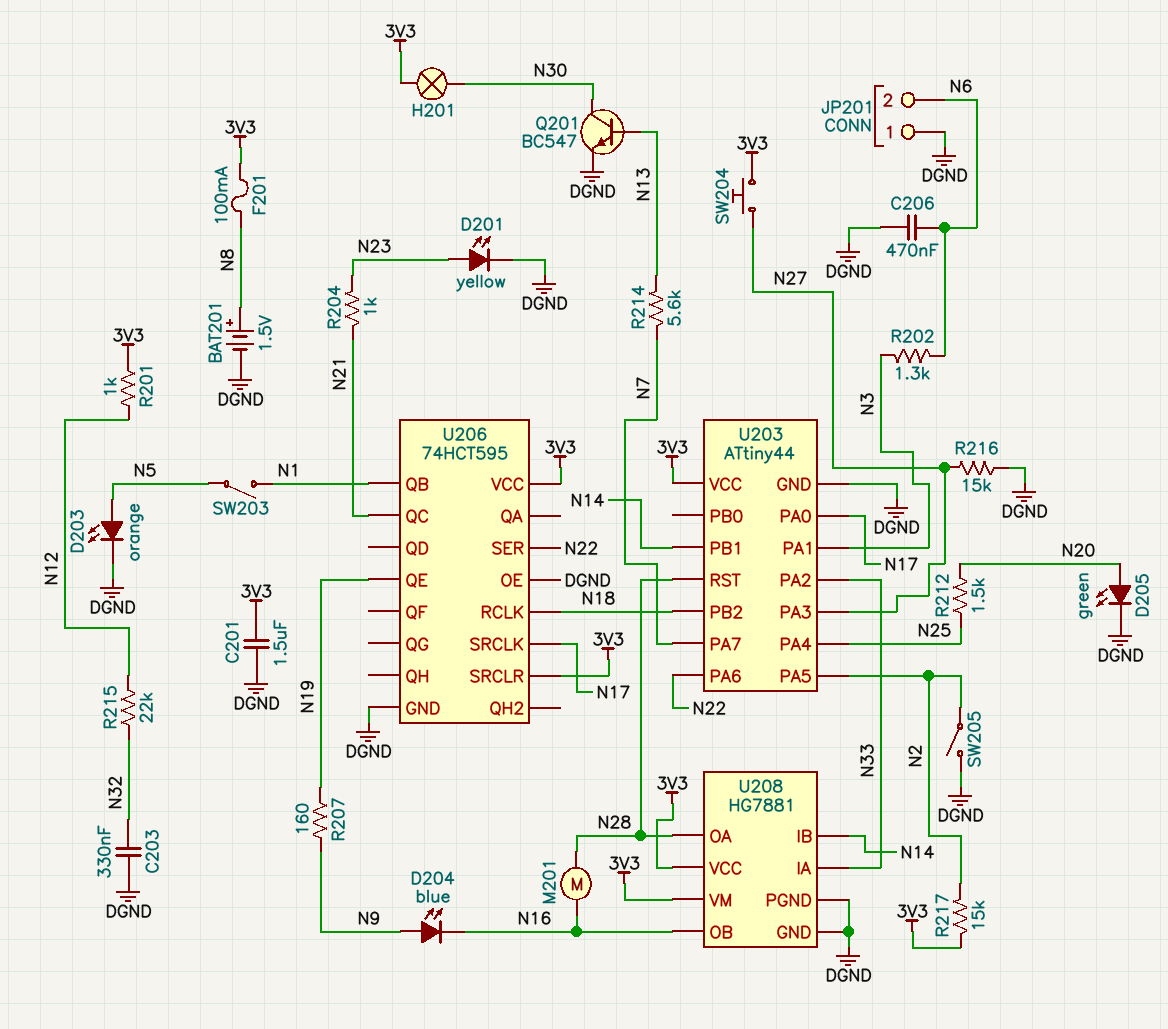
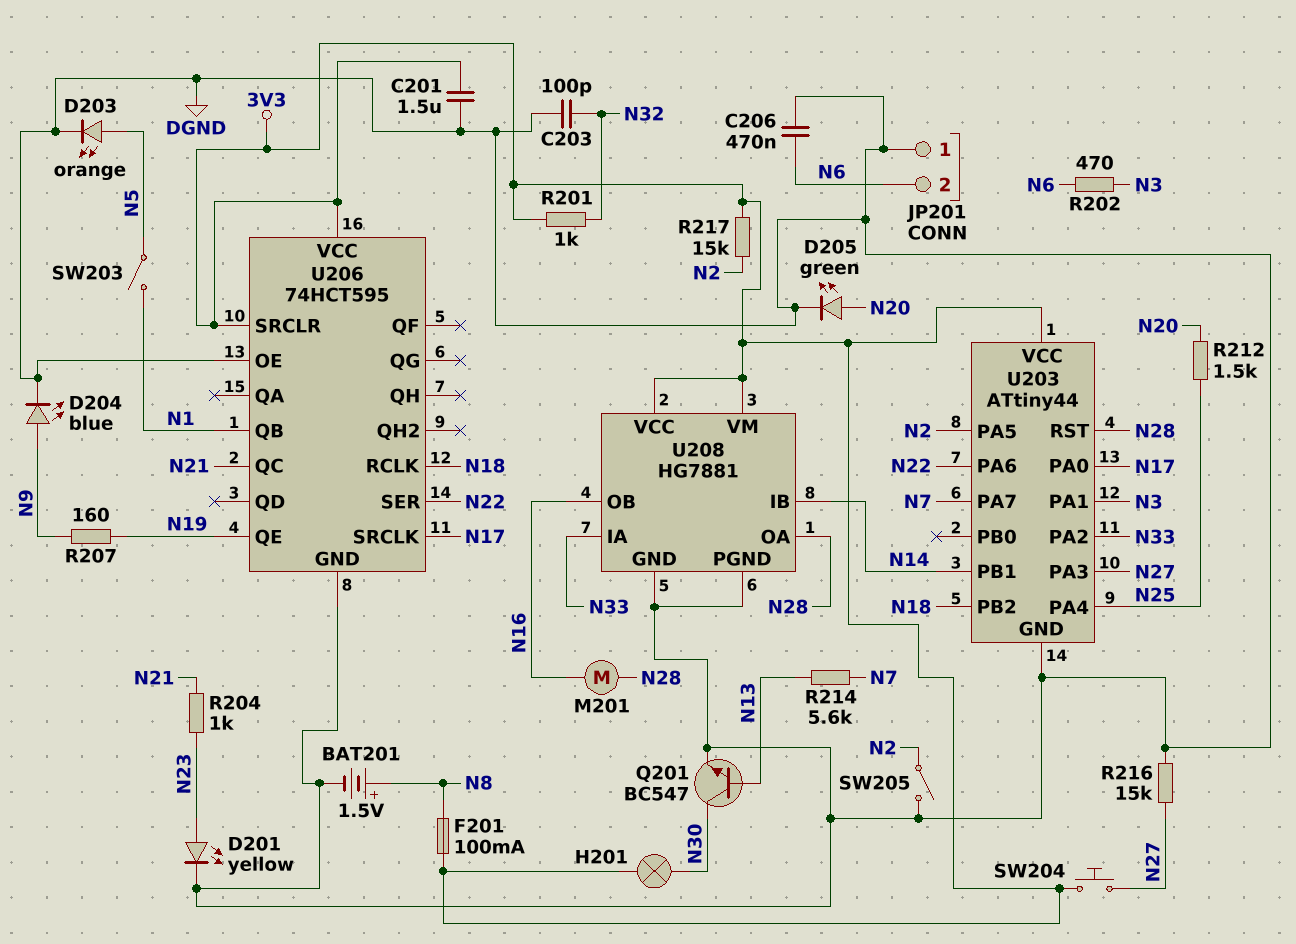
C203: 330nF (DGND, N32) -> 100pF (DGND, N32)
D204: LED blue (A N9, K N16) -> LED blue (A N9, K DGND)
R201: 1k (3V3, N12) -> 1k (3V3, N32)
R202: 1.3k (N3, N6) -> 470 (N3, N6)
R215: 22k (N12, N32) -> none

